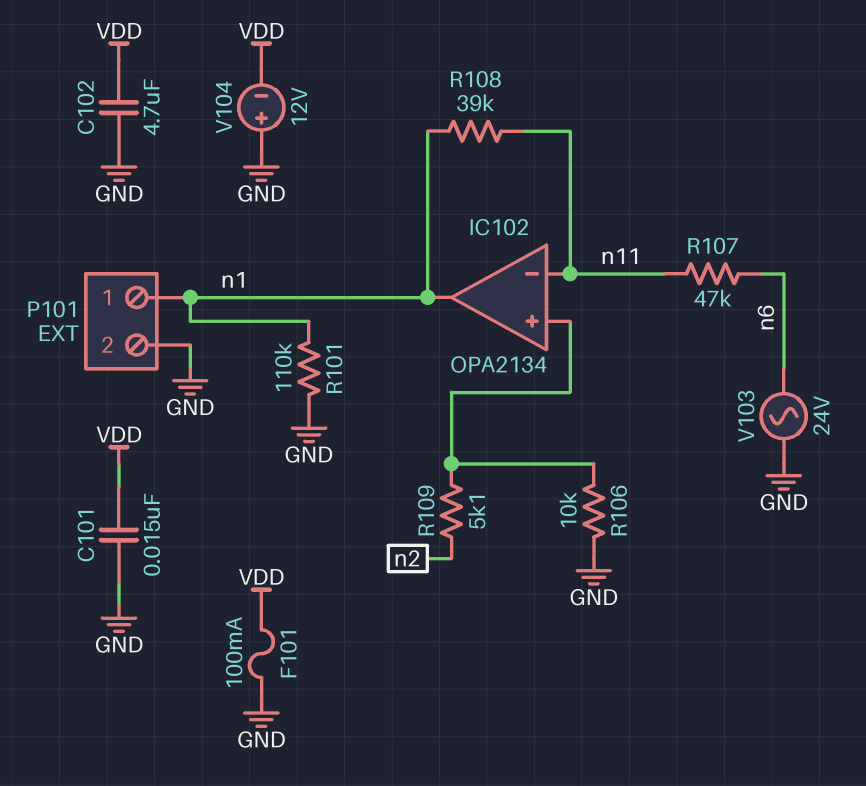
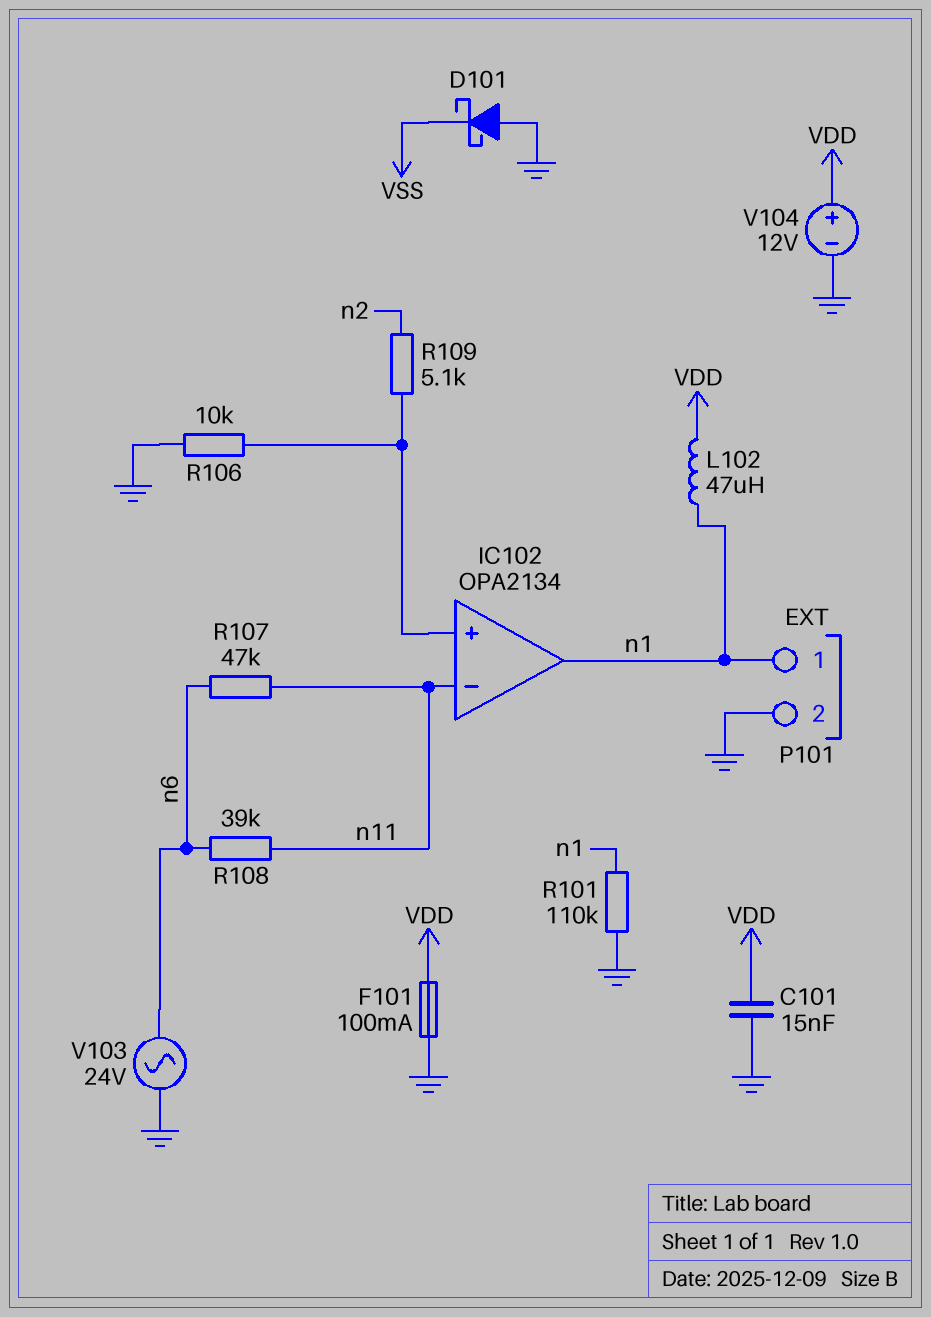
C102: 4.7uF (GND, VDD) -> none
D101: none -> schottky (A GND, K VSS)
L102: none -> 47uH (VDD, n1)
R108: 39k (n1, n11) -> 39k (n6, n11)
V104: 12V (plus GND, minus VDD) -> 12V (plus VDD, minus GND)

